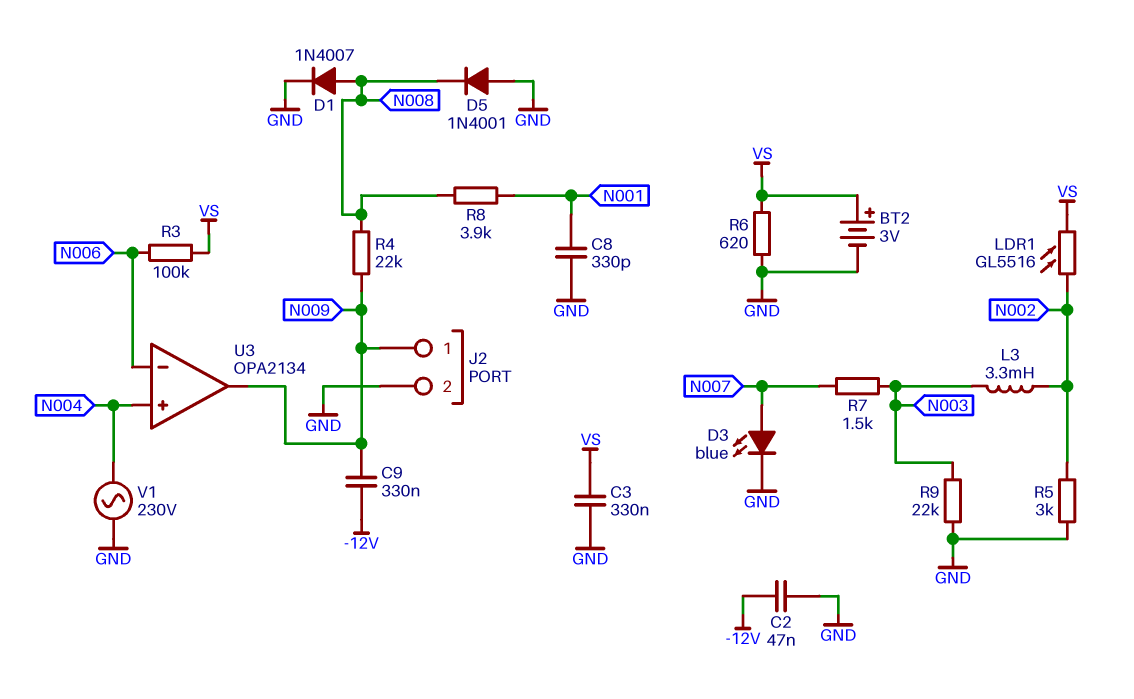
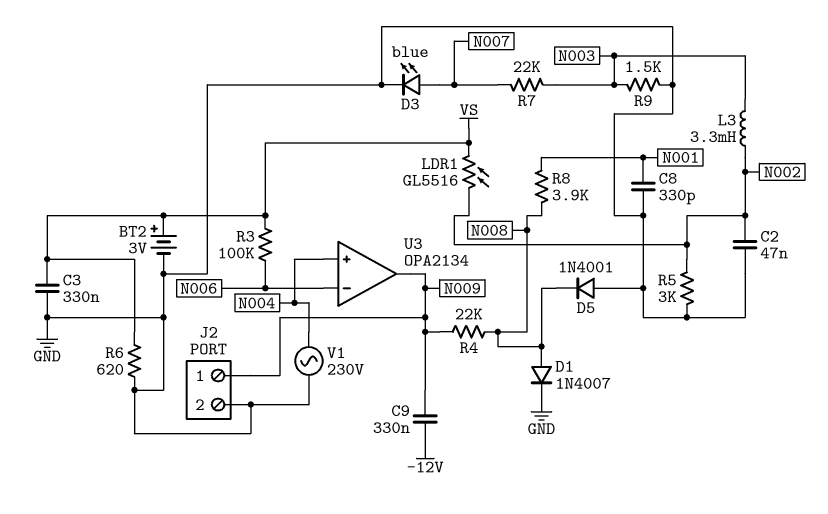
C2: 47nF (-12V, GND) -> 47nF (GND, N002)
R7: 1.5k (N003, N007) -> 22k (N003, N007)
R9: 22k (GND, N003) -> 1.5k (GND, N003)

